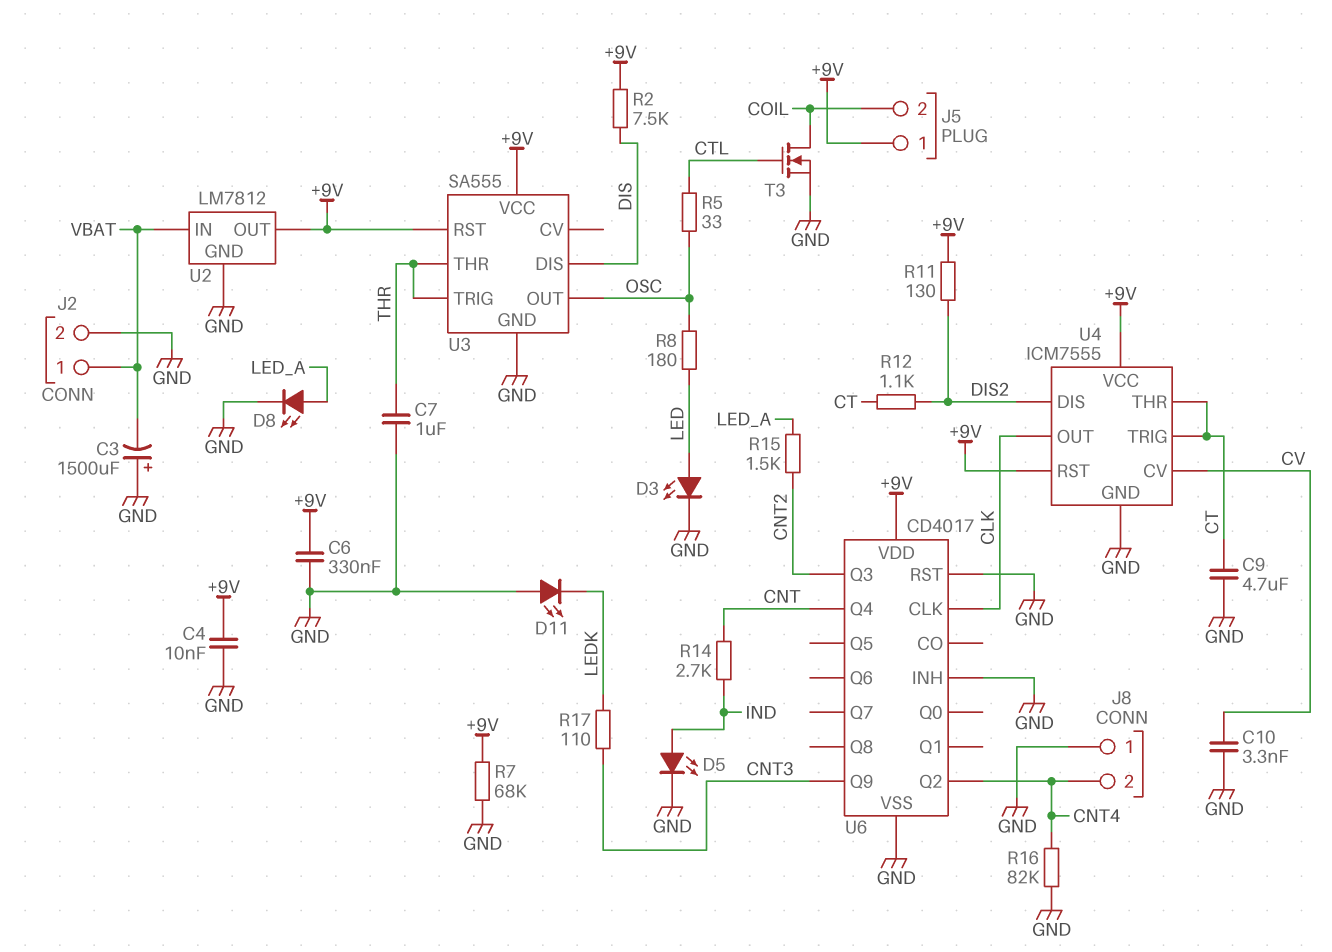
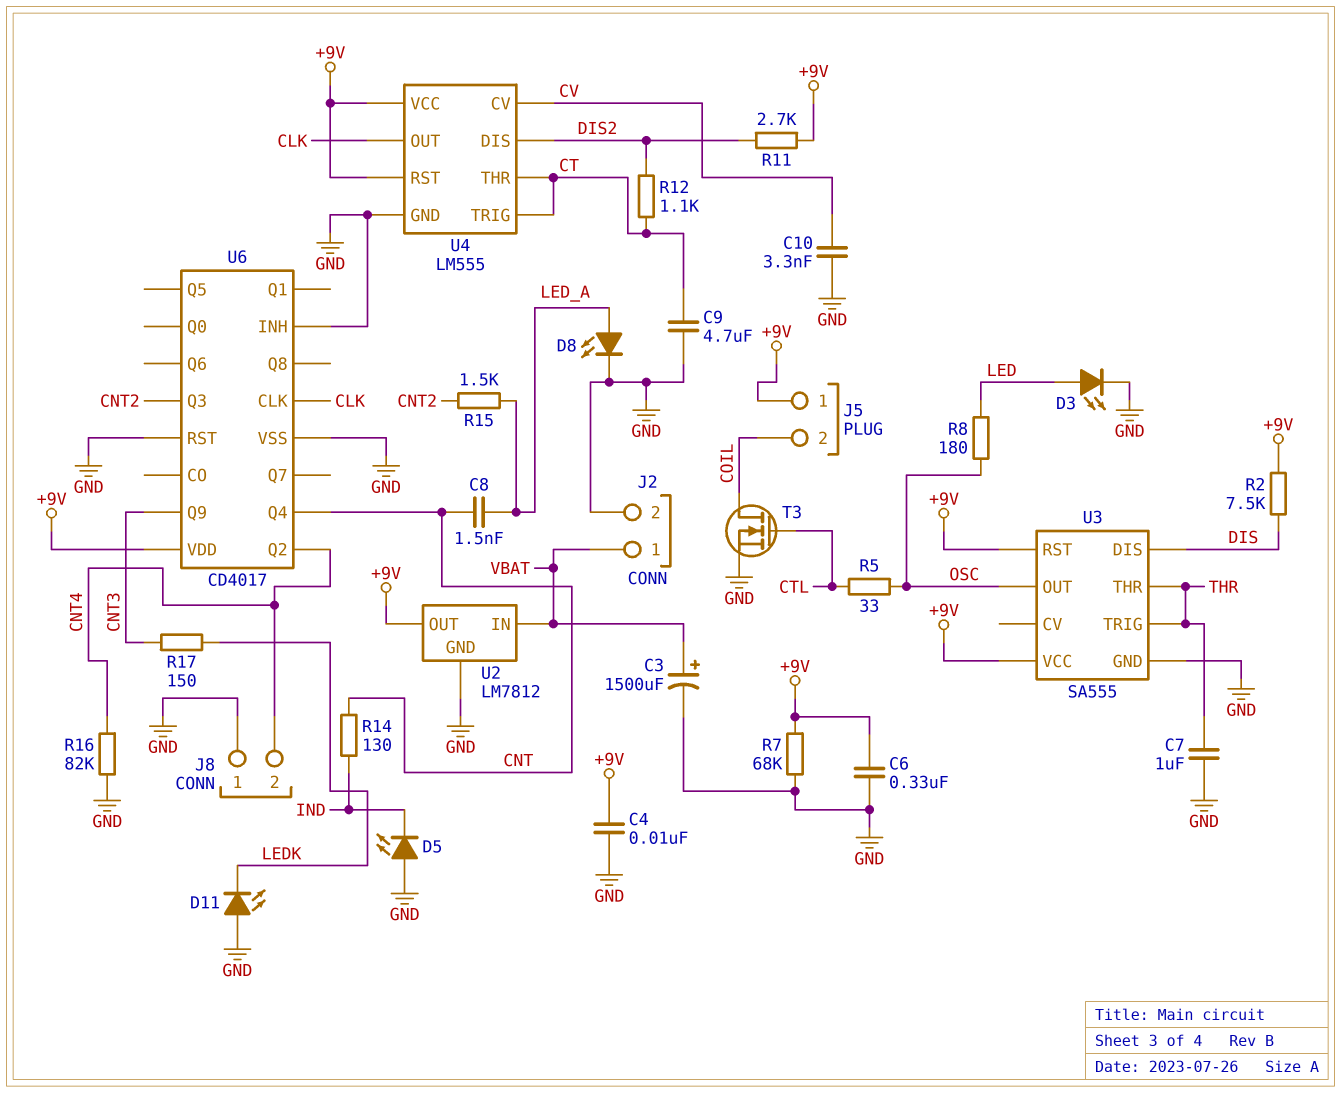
C3: 1500uF (plus GND, minus VBAT) -> 1500uF (plus VBAT, minus GND)
C8: none -> 1.5nF (CNT, LED_A)
D5: LED (A IND, K GND) -> LED (A GND, K IND)
R11: 130 (+9V, DIS2) -> 2.7k (+9V, DIS2)
R14: 2.7k (CNT, IND) -> 130 (CNT, IND)
R17: 110 (CNT3, LEDK) -> 150 (CNT3, LEDK)
U4: ICM7555 -> LM555

